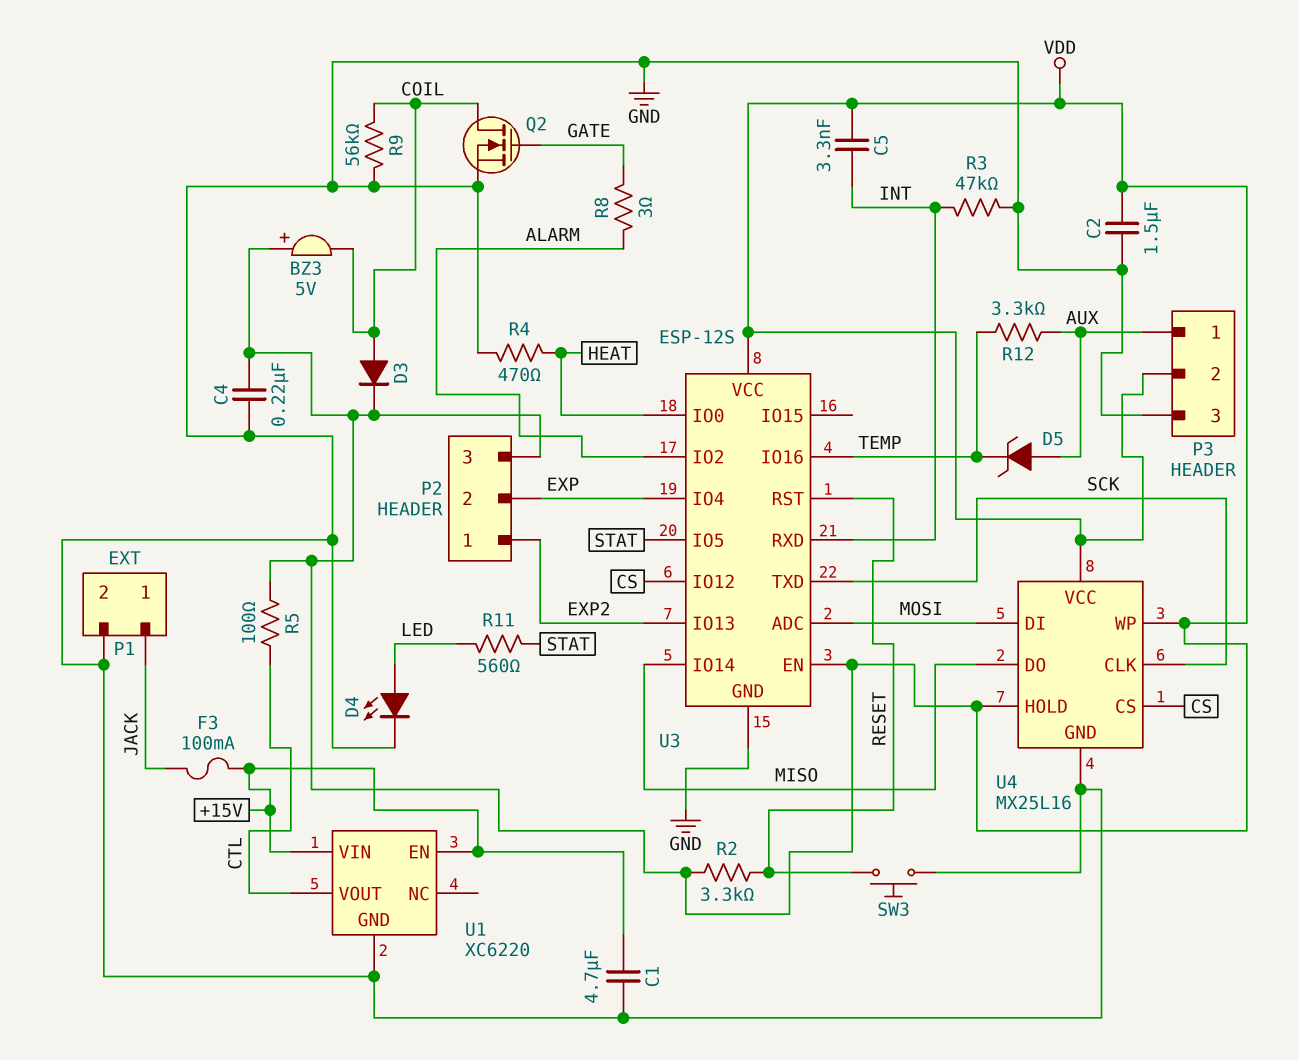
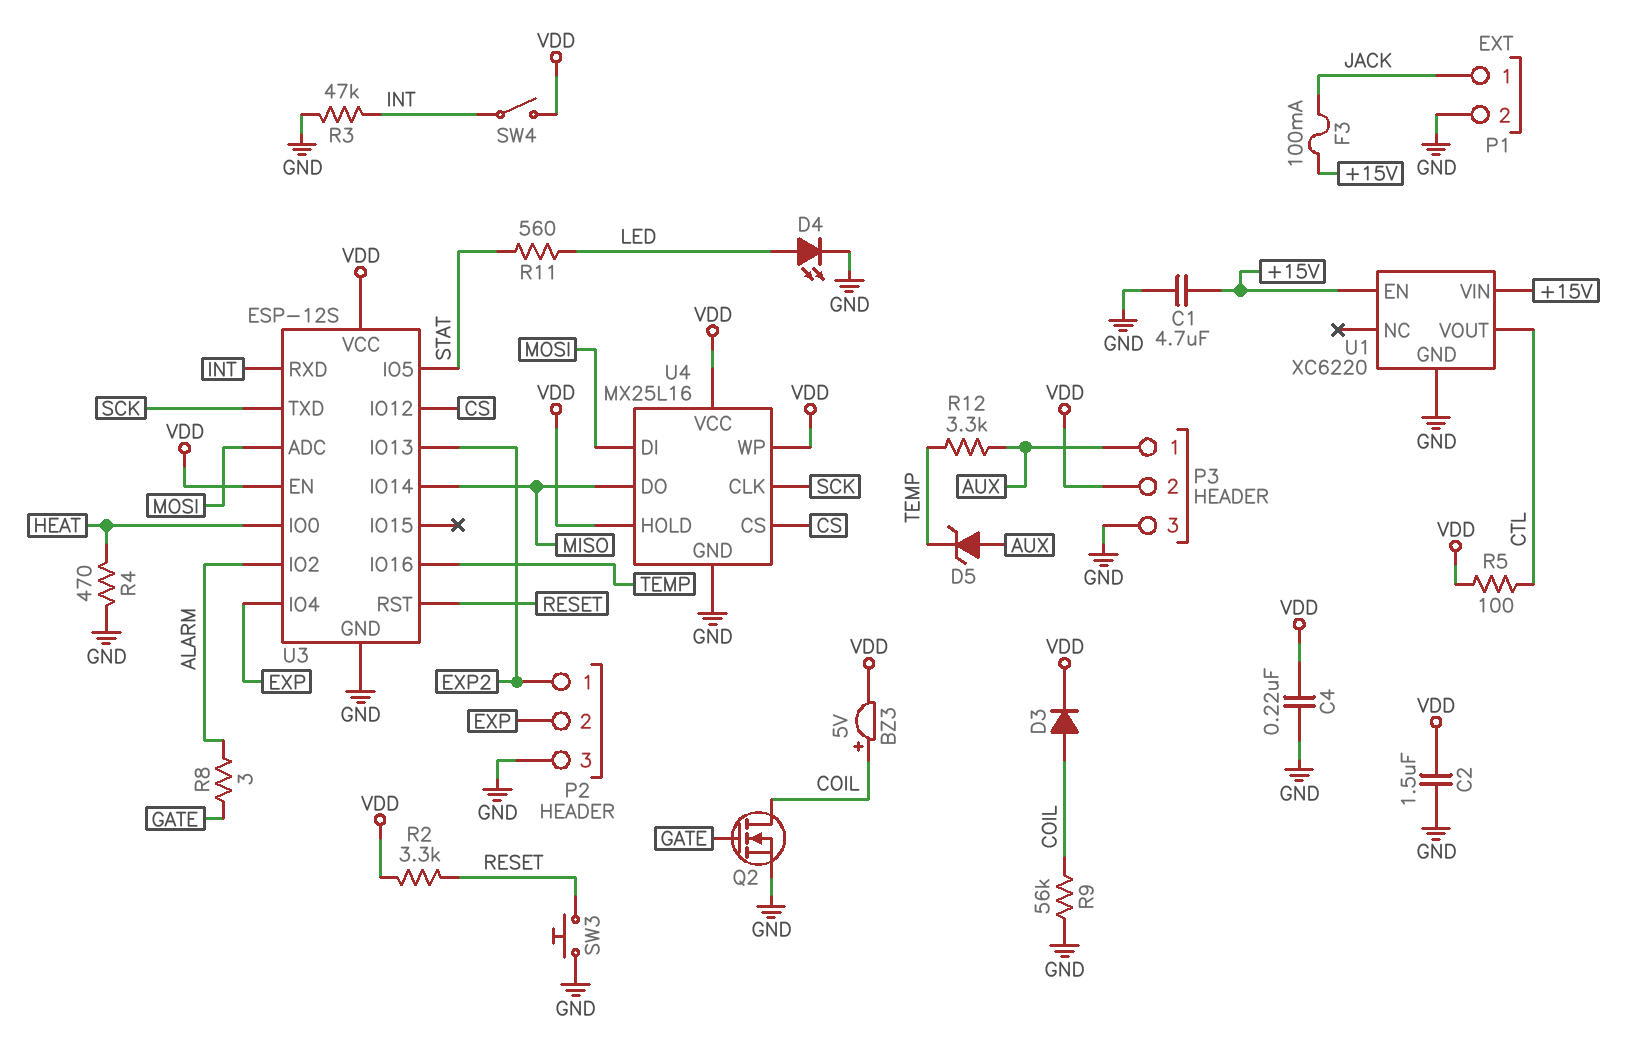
BZ3: buzzer 5V (plus VDD, minus COIL) -> buzzer 5V (plus COIL, minus VDD)
C5: 3.3nF (INT, VDD) -> none
P2 pin 3: VDD -> GND
SW4: none -> switch (INT, VDD)

